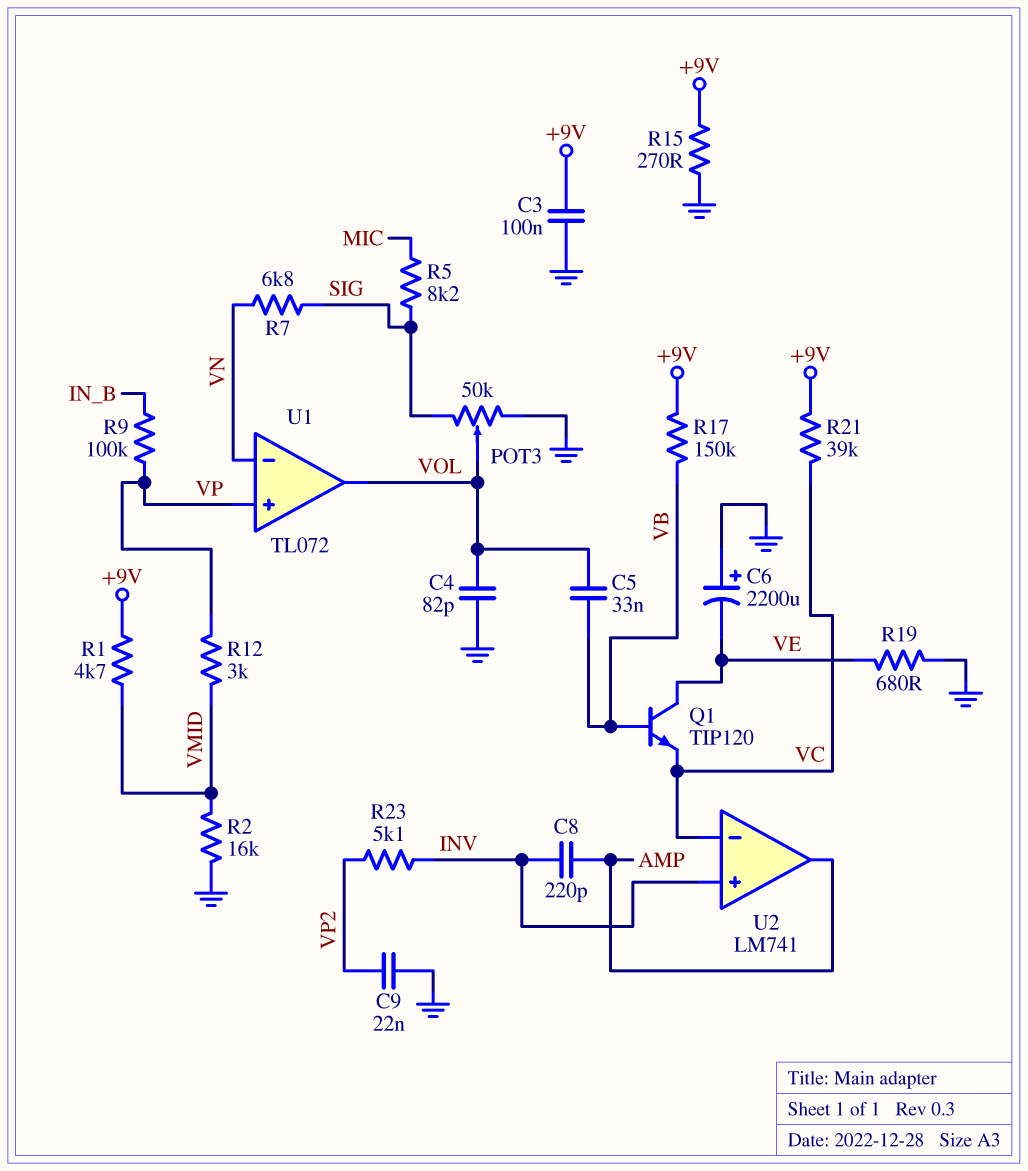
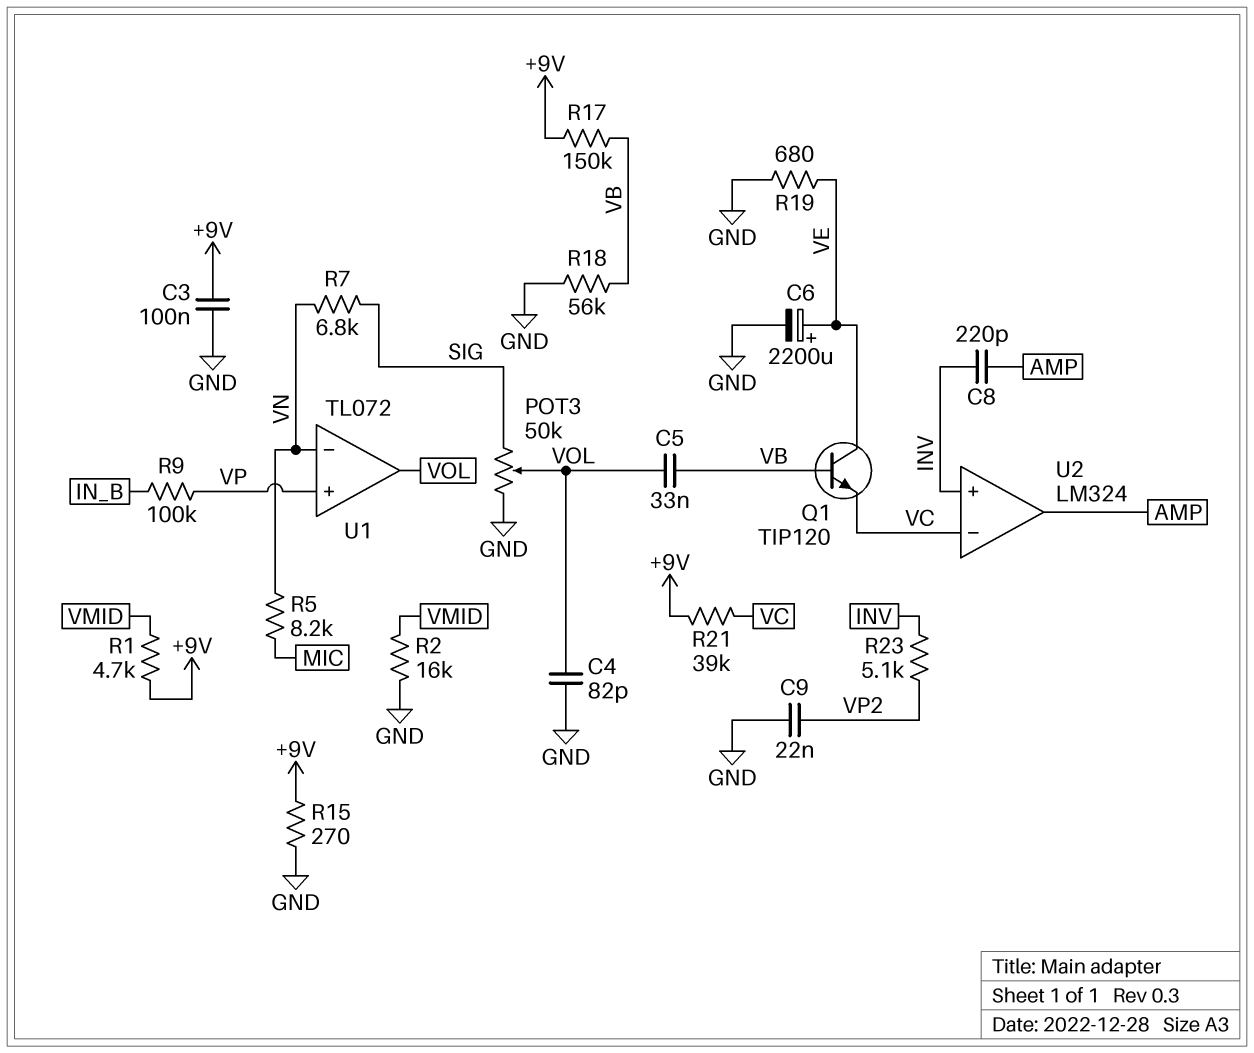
C6: 2200uF (plus GND, minus VE) -> 2200uF (plus VE, minus GND)
R5: 8.2k (MIC, SIG) -> 8.2k (MIC, VN)
R12: 3k (VMID, VP) -> none
R18: none -> 56k (GND, VB)
U2: LM741 -> LM324

